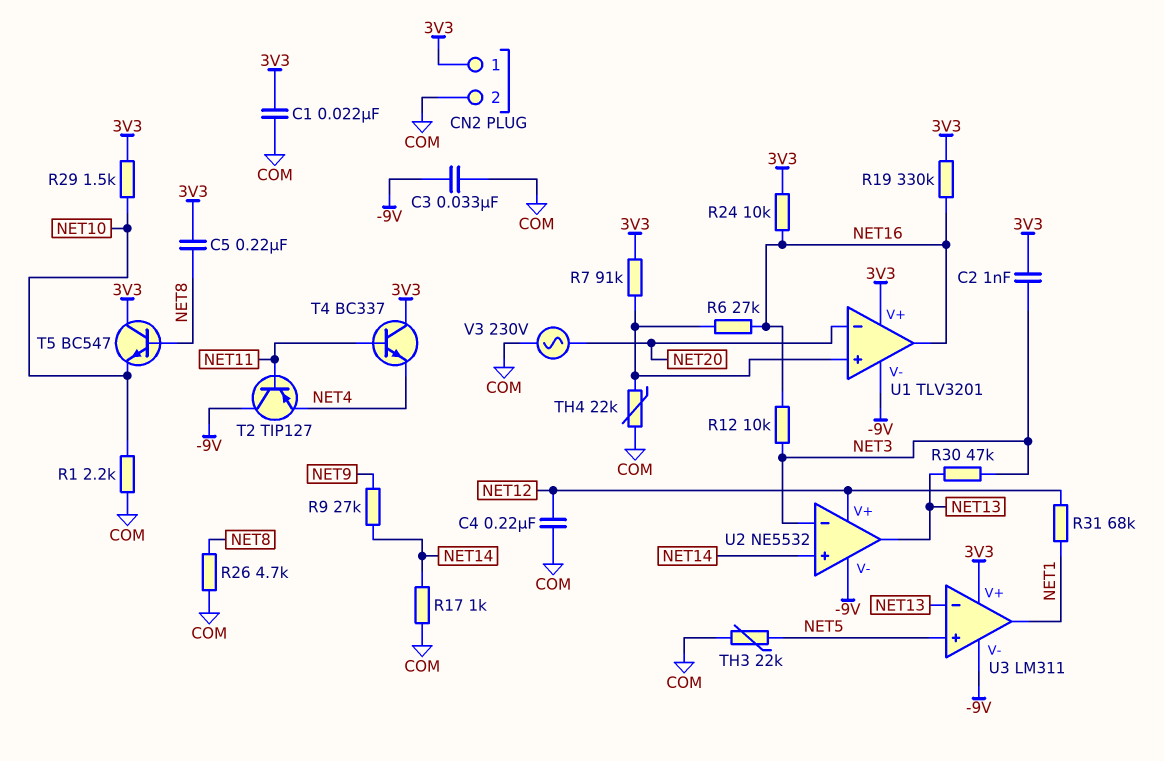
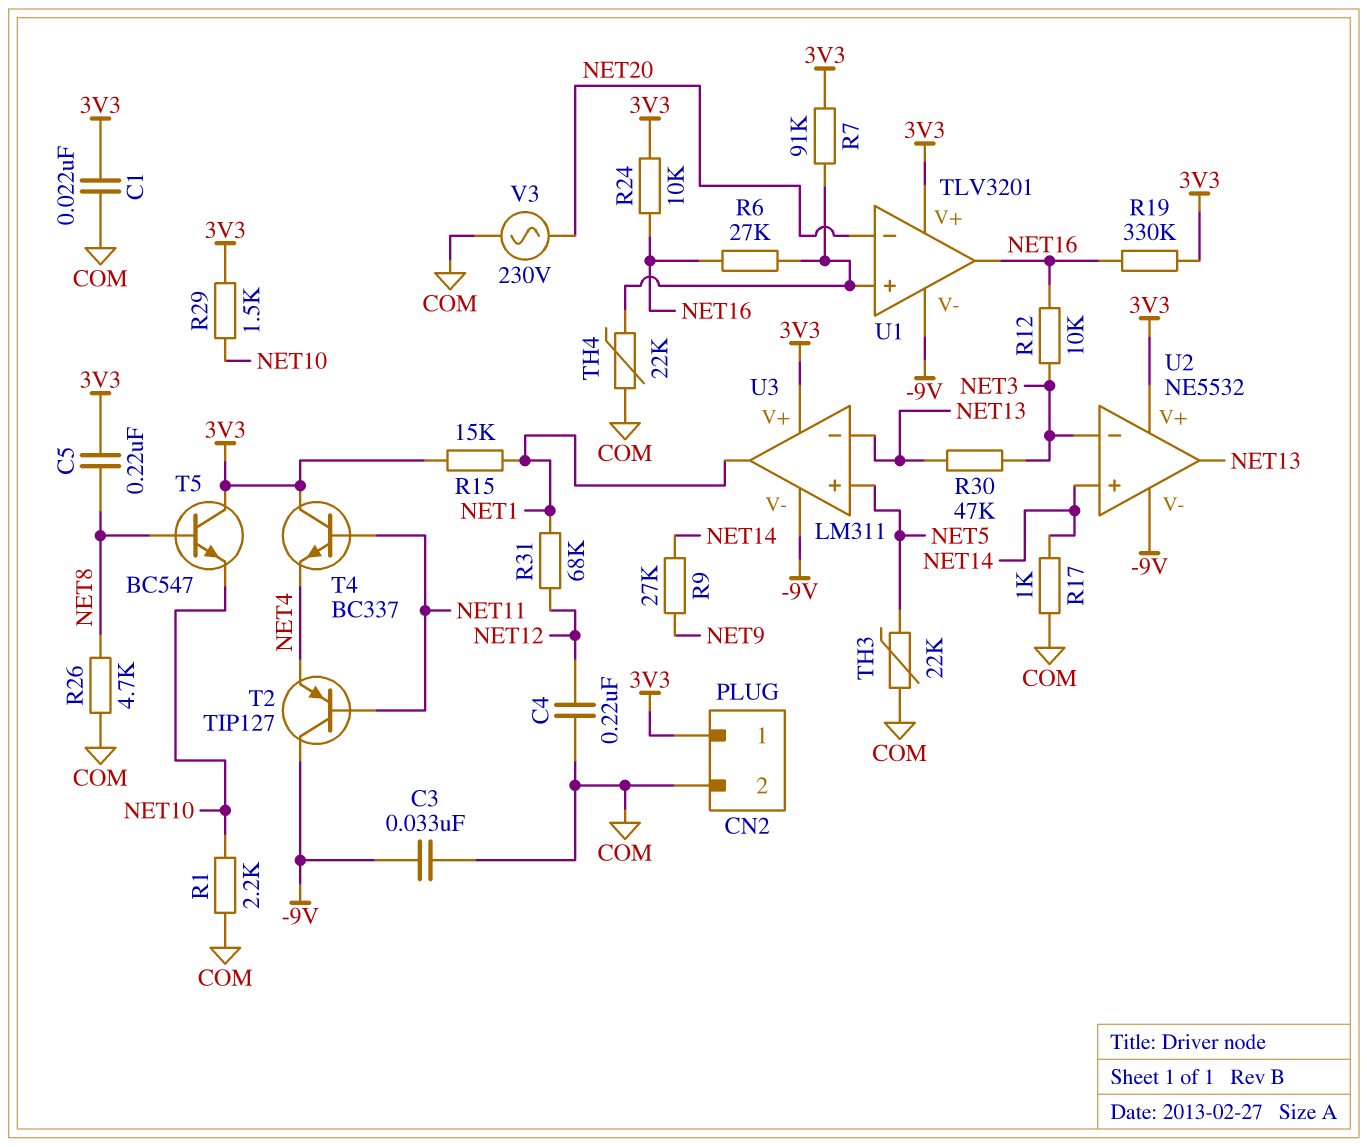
C2: 1nF (3V3, NET3) -> none
R15: none -> 15k (3V3, NET1)
U2 pin V+: NET12 -> 3V3

